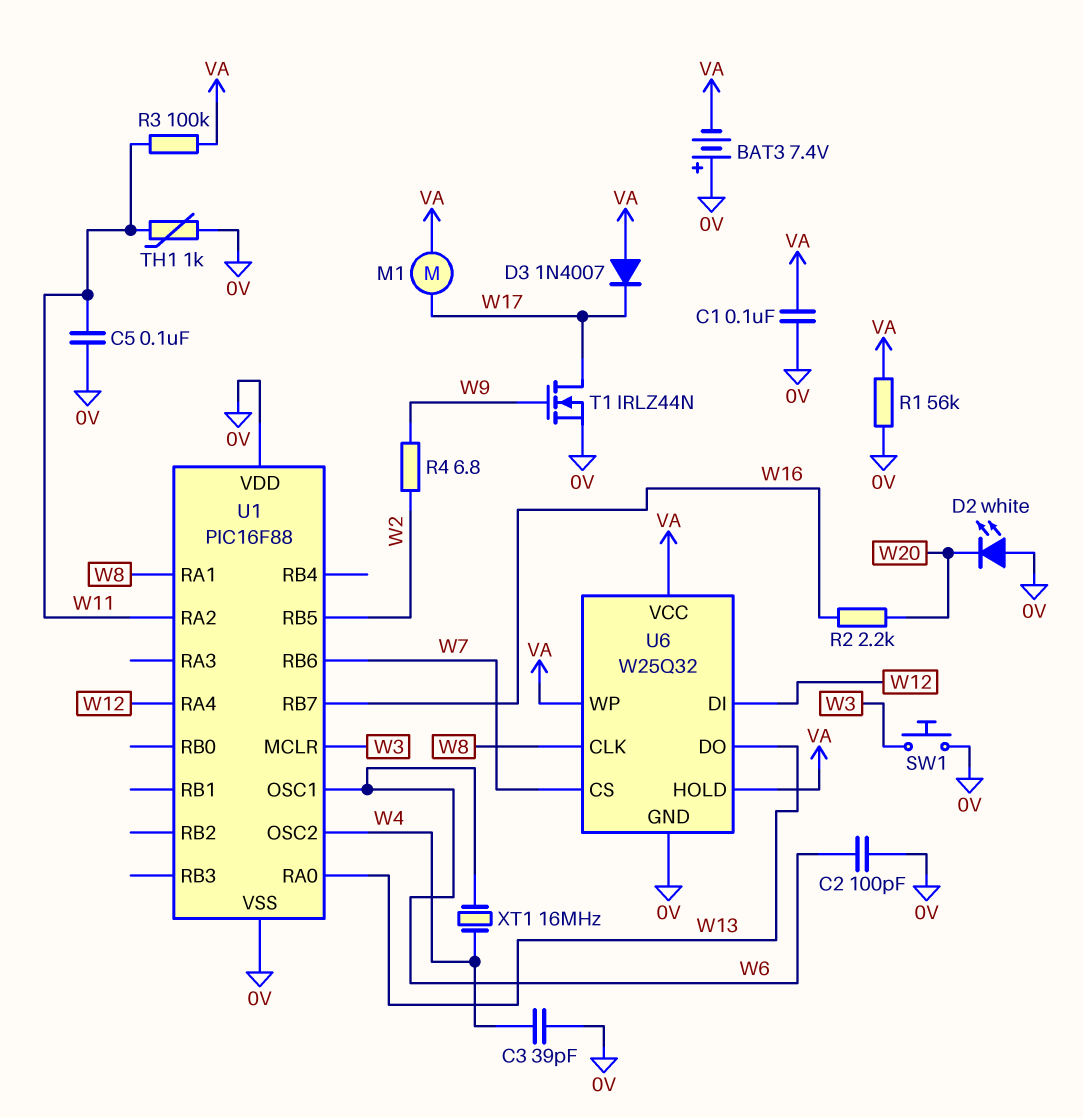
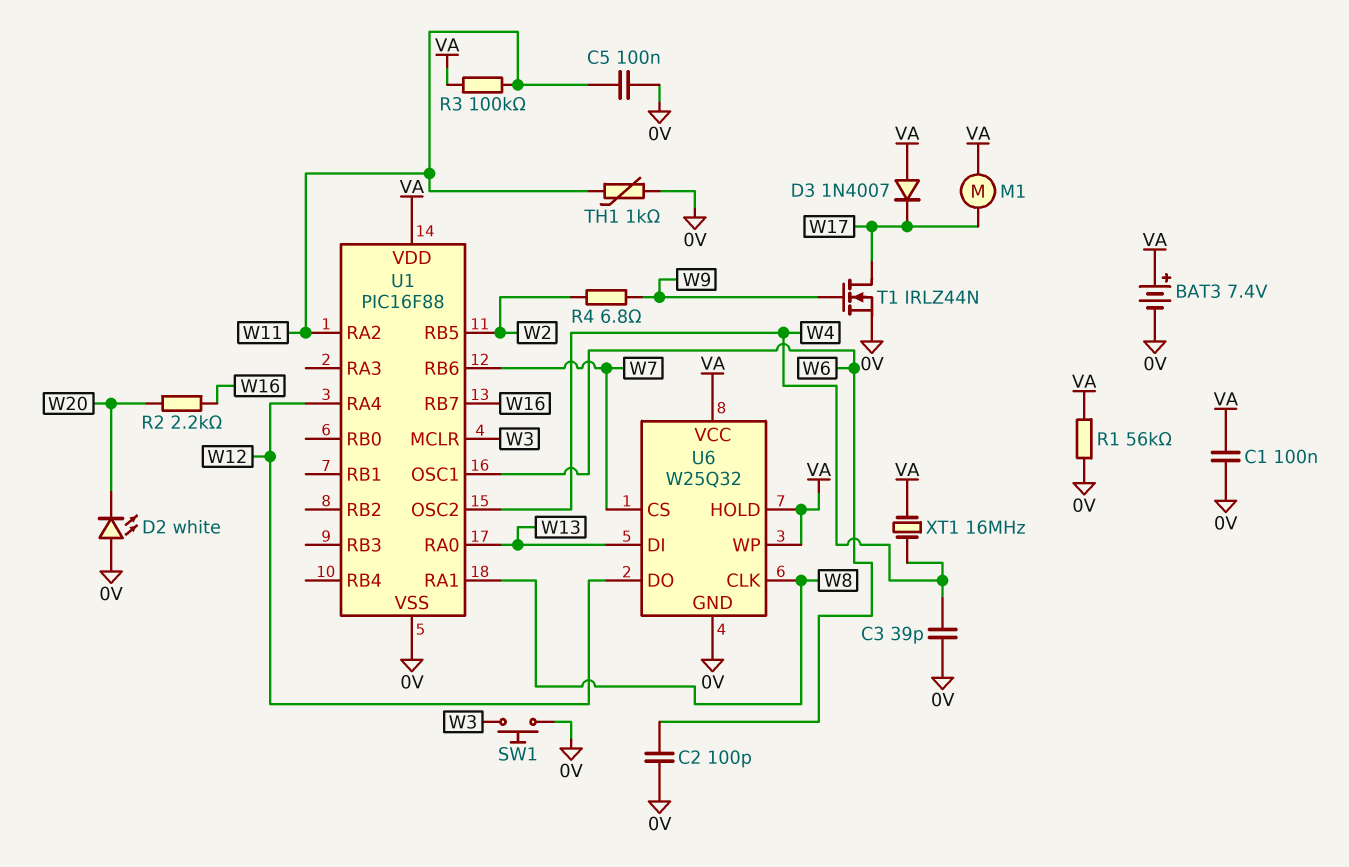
BAT3: 7.4V (plus 0V, minus VA) -> 7.4V (plus VA, minus 0V)
U1 pin VDD: 0V -> VA
U6 pin DI: W12 -> W13
U6 pin DO: W13 -> W12
XT1: 16MHz (W4, W6) -> 16MHz (VA, W4)

